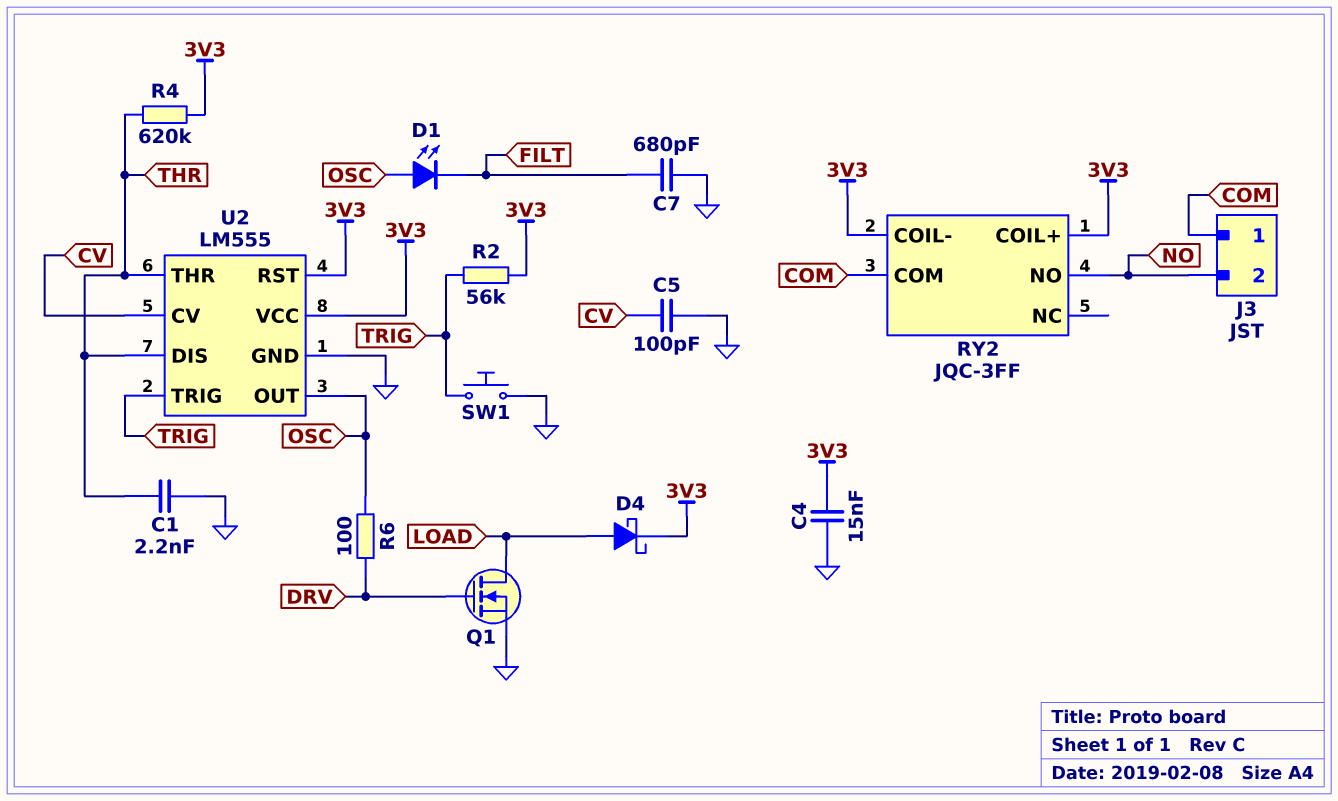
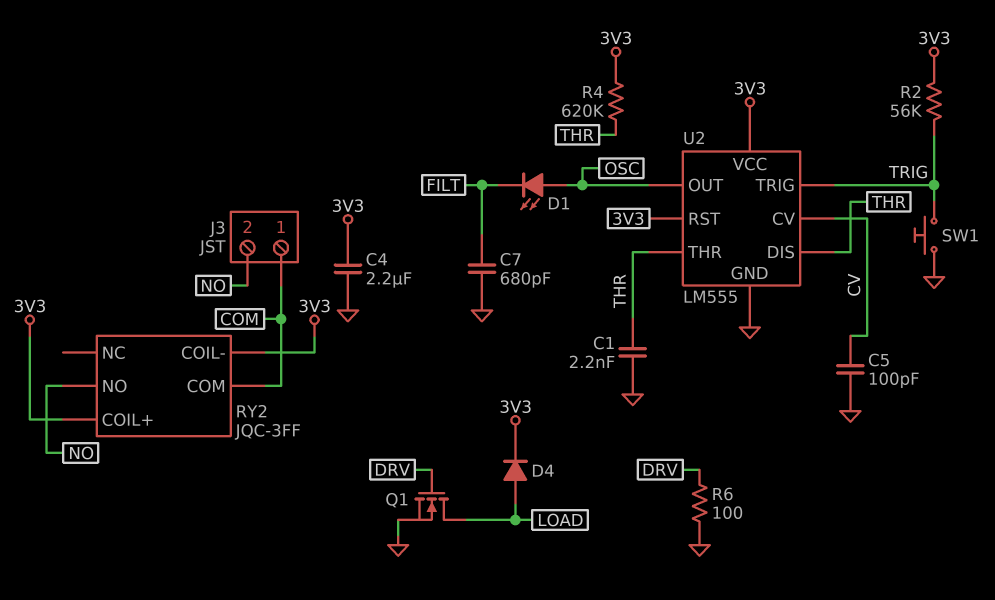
C4: 15nF (3V3, GND) -> 2.2uF (3V3, GND)
D4: schottky (A LOAD, K 3V3) -> diode (A LOAD, K 3V3)
R6: 100 (DRV, OSC) -> 100 (DRV, GND)

